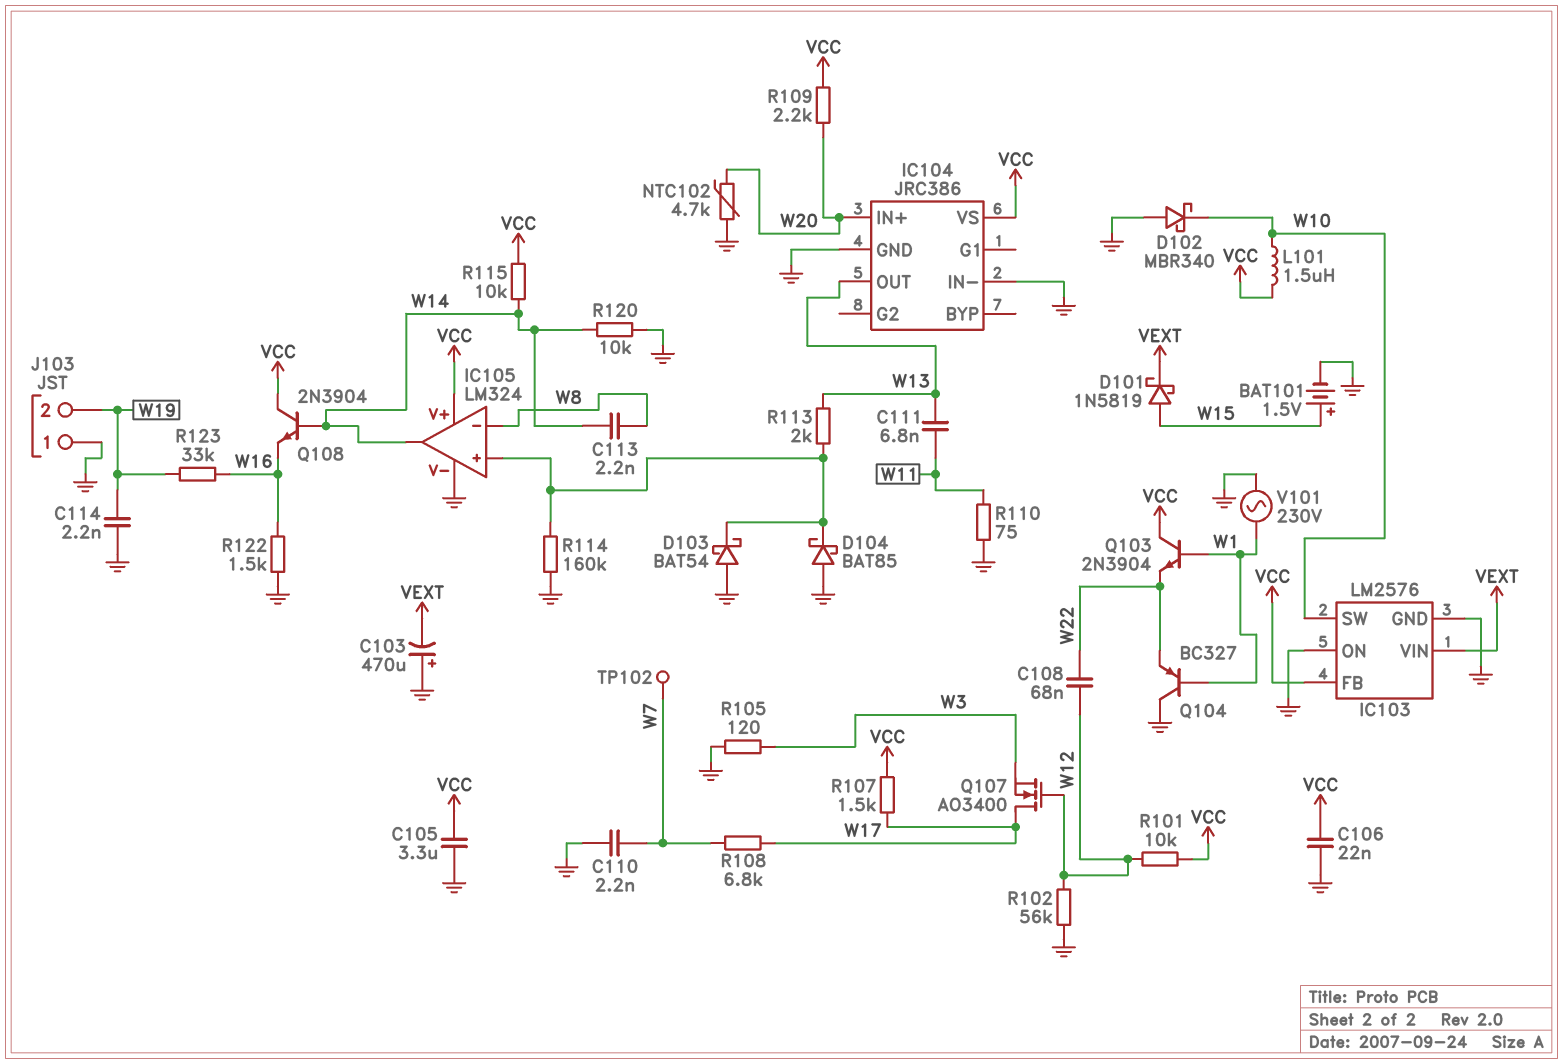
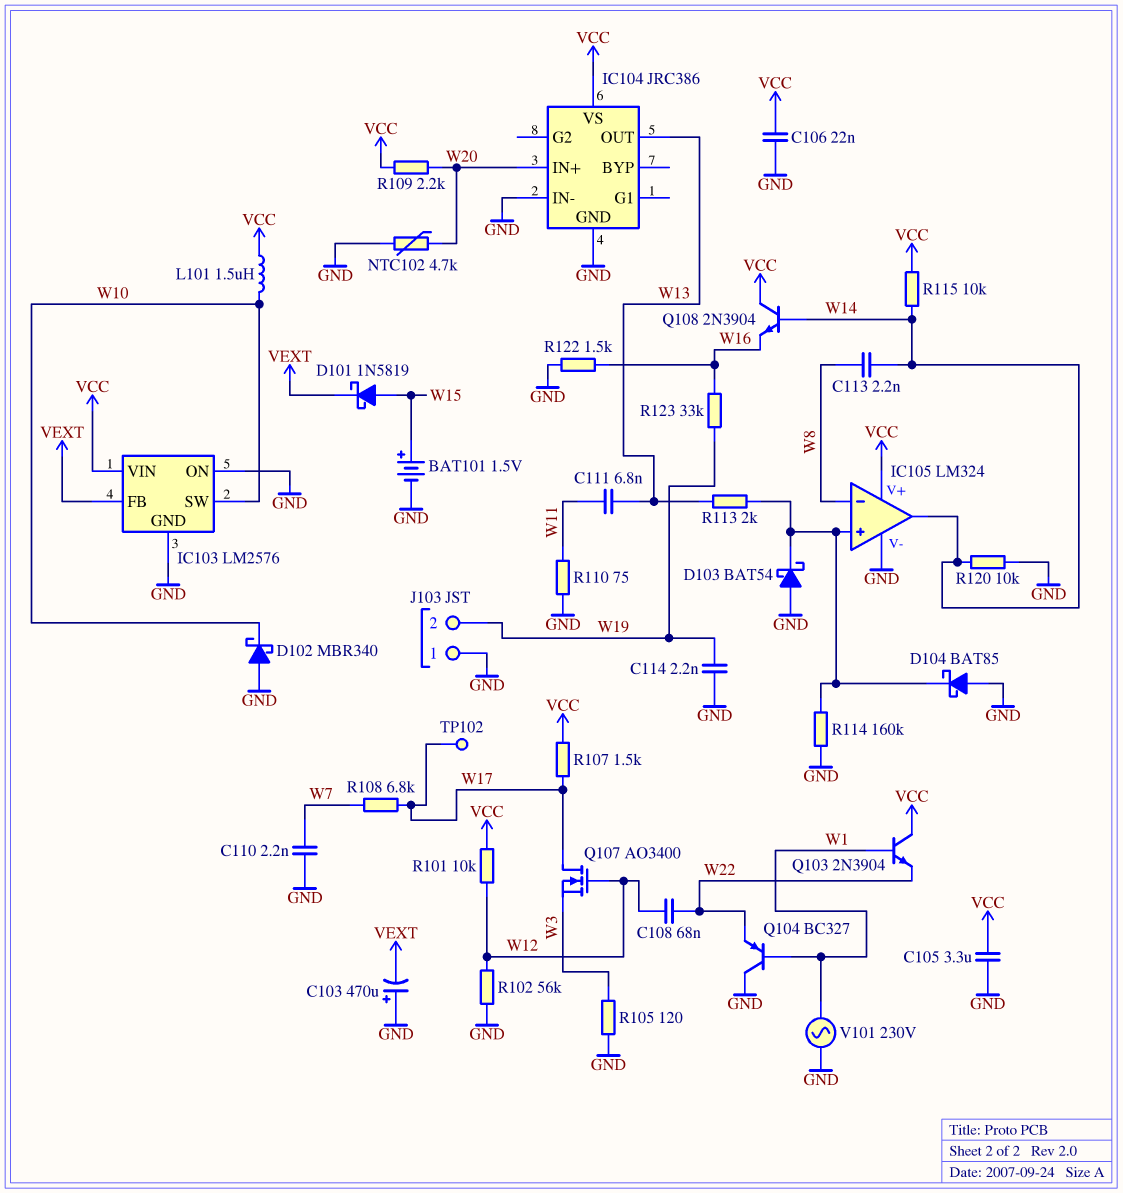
IC103 pin FB: VCC -> VEXT
IC103 pin VIN: VEXT -> VCC
TP102: test point (W7) -> test point (W17)

